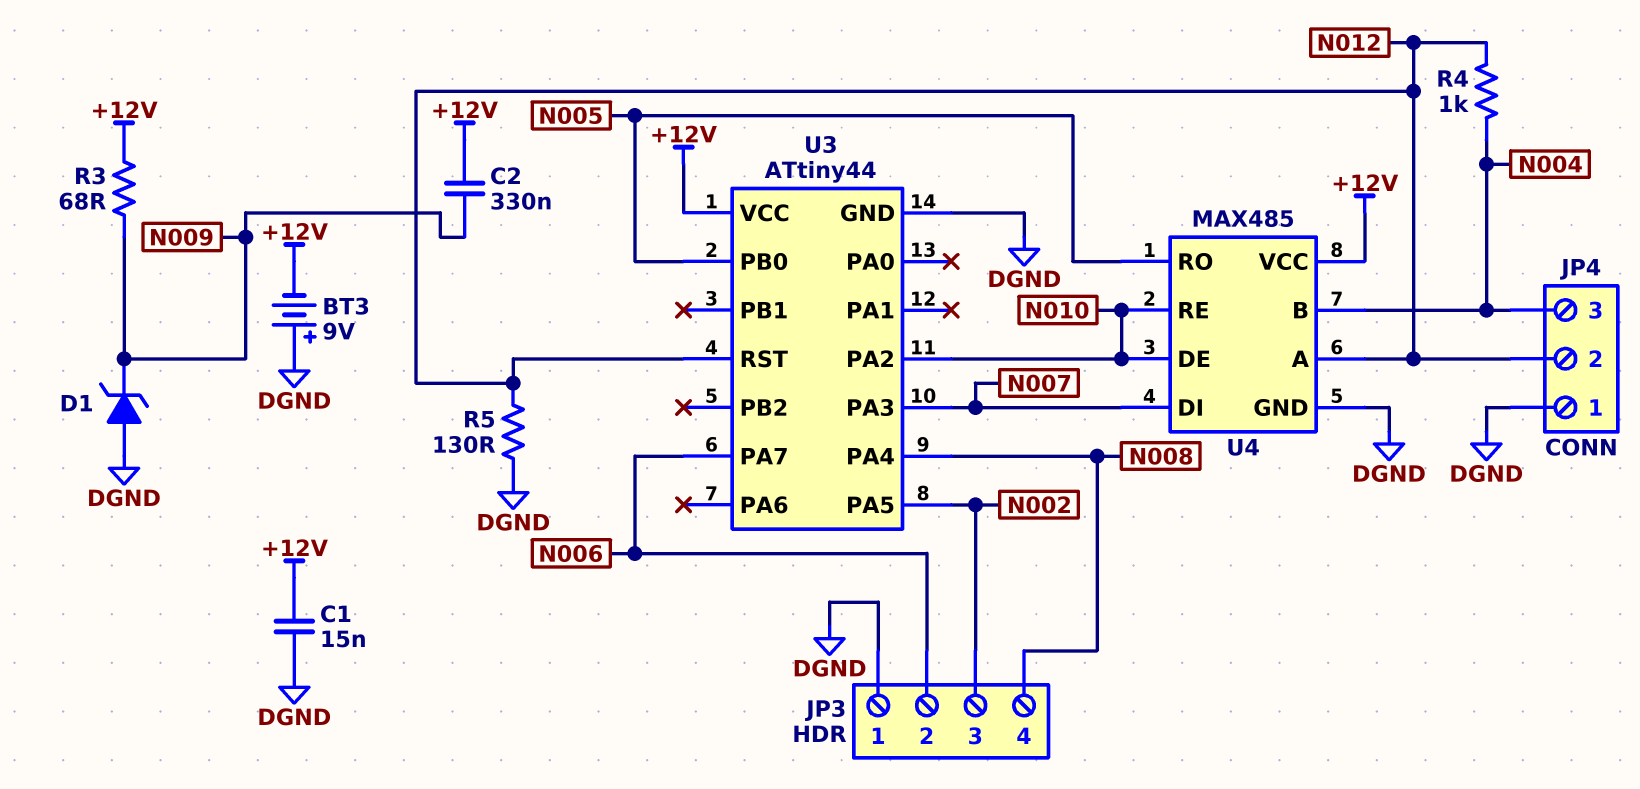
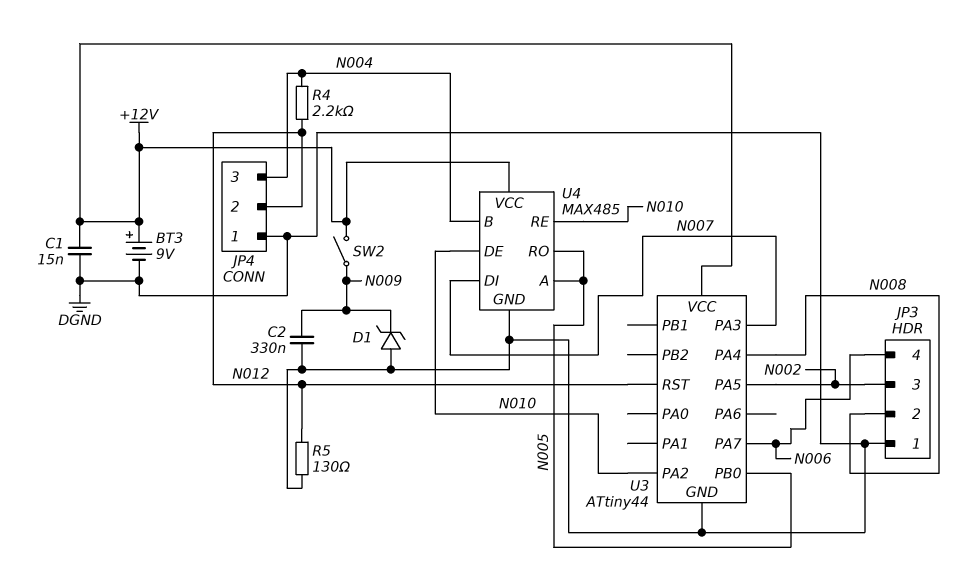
BT3: 9V (plus DGND, minus +12V) -> 9V (plus +12V, minus DGND)
C2: 330nF (+12V, N009) -> 330nF (DGND, N009)
JP3 pin 2: N006 -> N008
JP3 pin 4: N008 -> N006
R3: 68 (+12V, N009) -> none
R4: 1k (N004, N012) -> 2.2k (N004, N012)
SW2: none -> switch (+12V, N009)
U4 pin A: N012 -> N005

